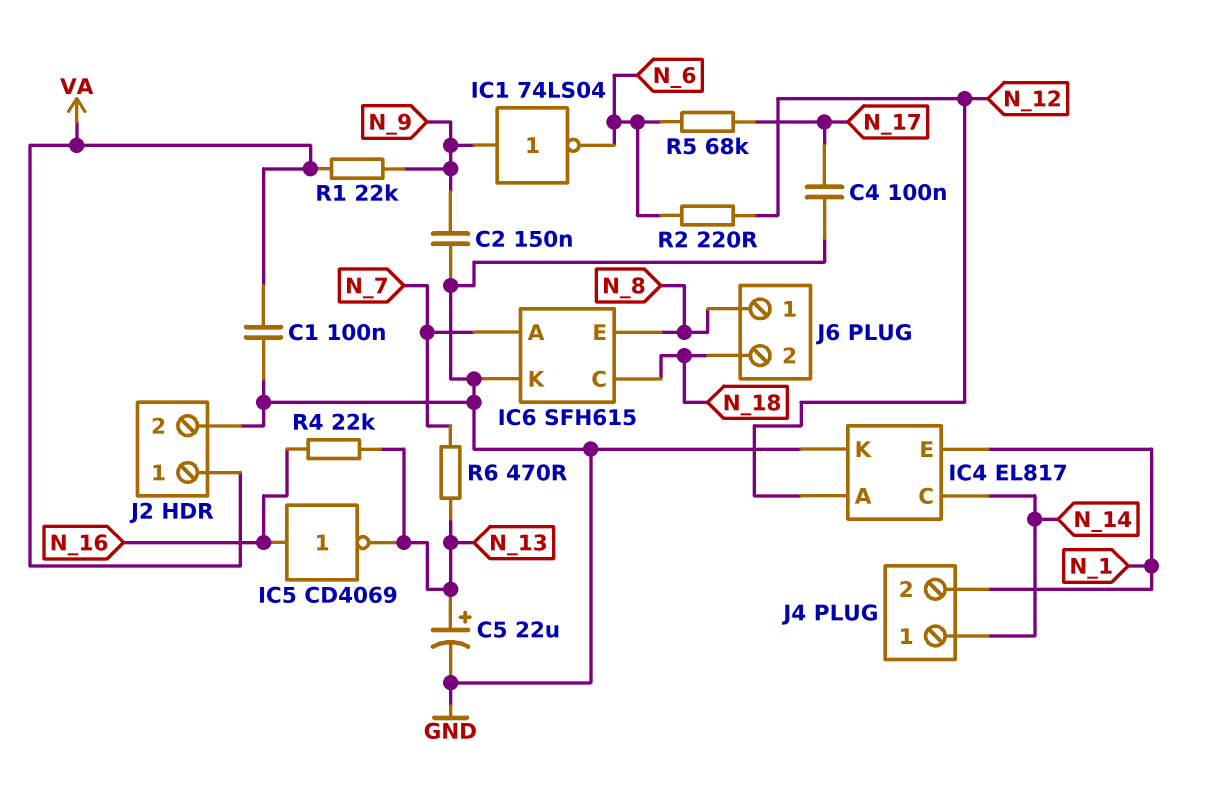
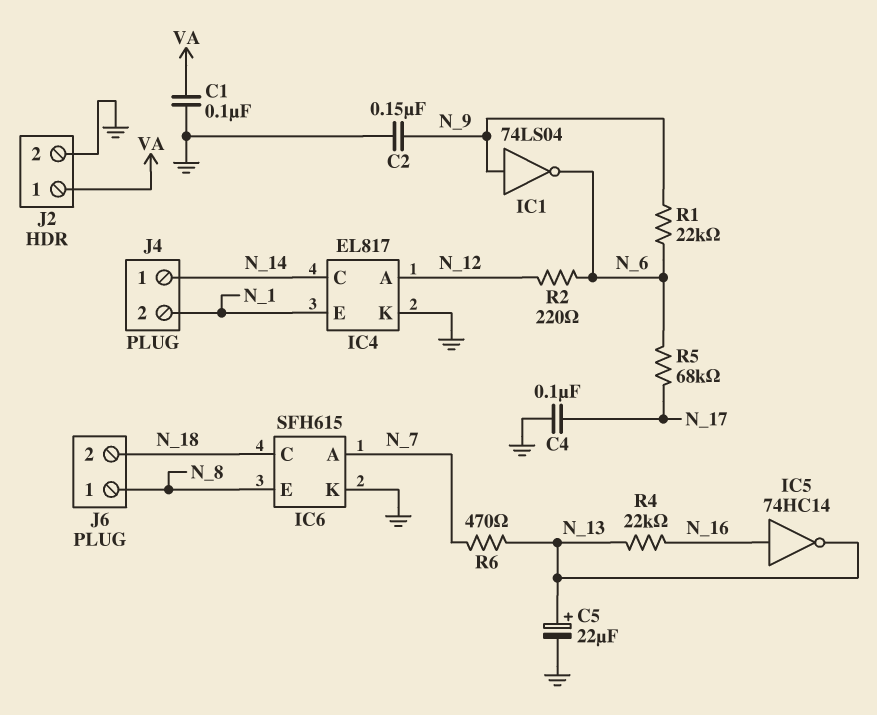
IC5: NOT CD4069 (in N_16, out N_13) -> NOT 74HC14 (in N_16, out N_13)
R1: 22k (N_9, VA) -> 22k (N_6, N_9)

